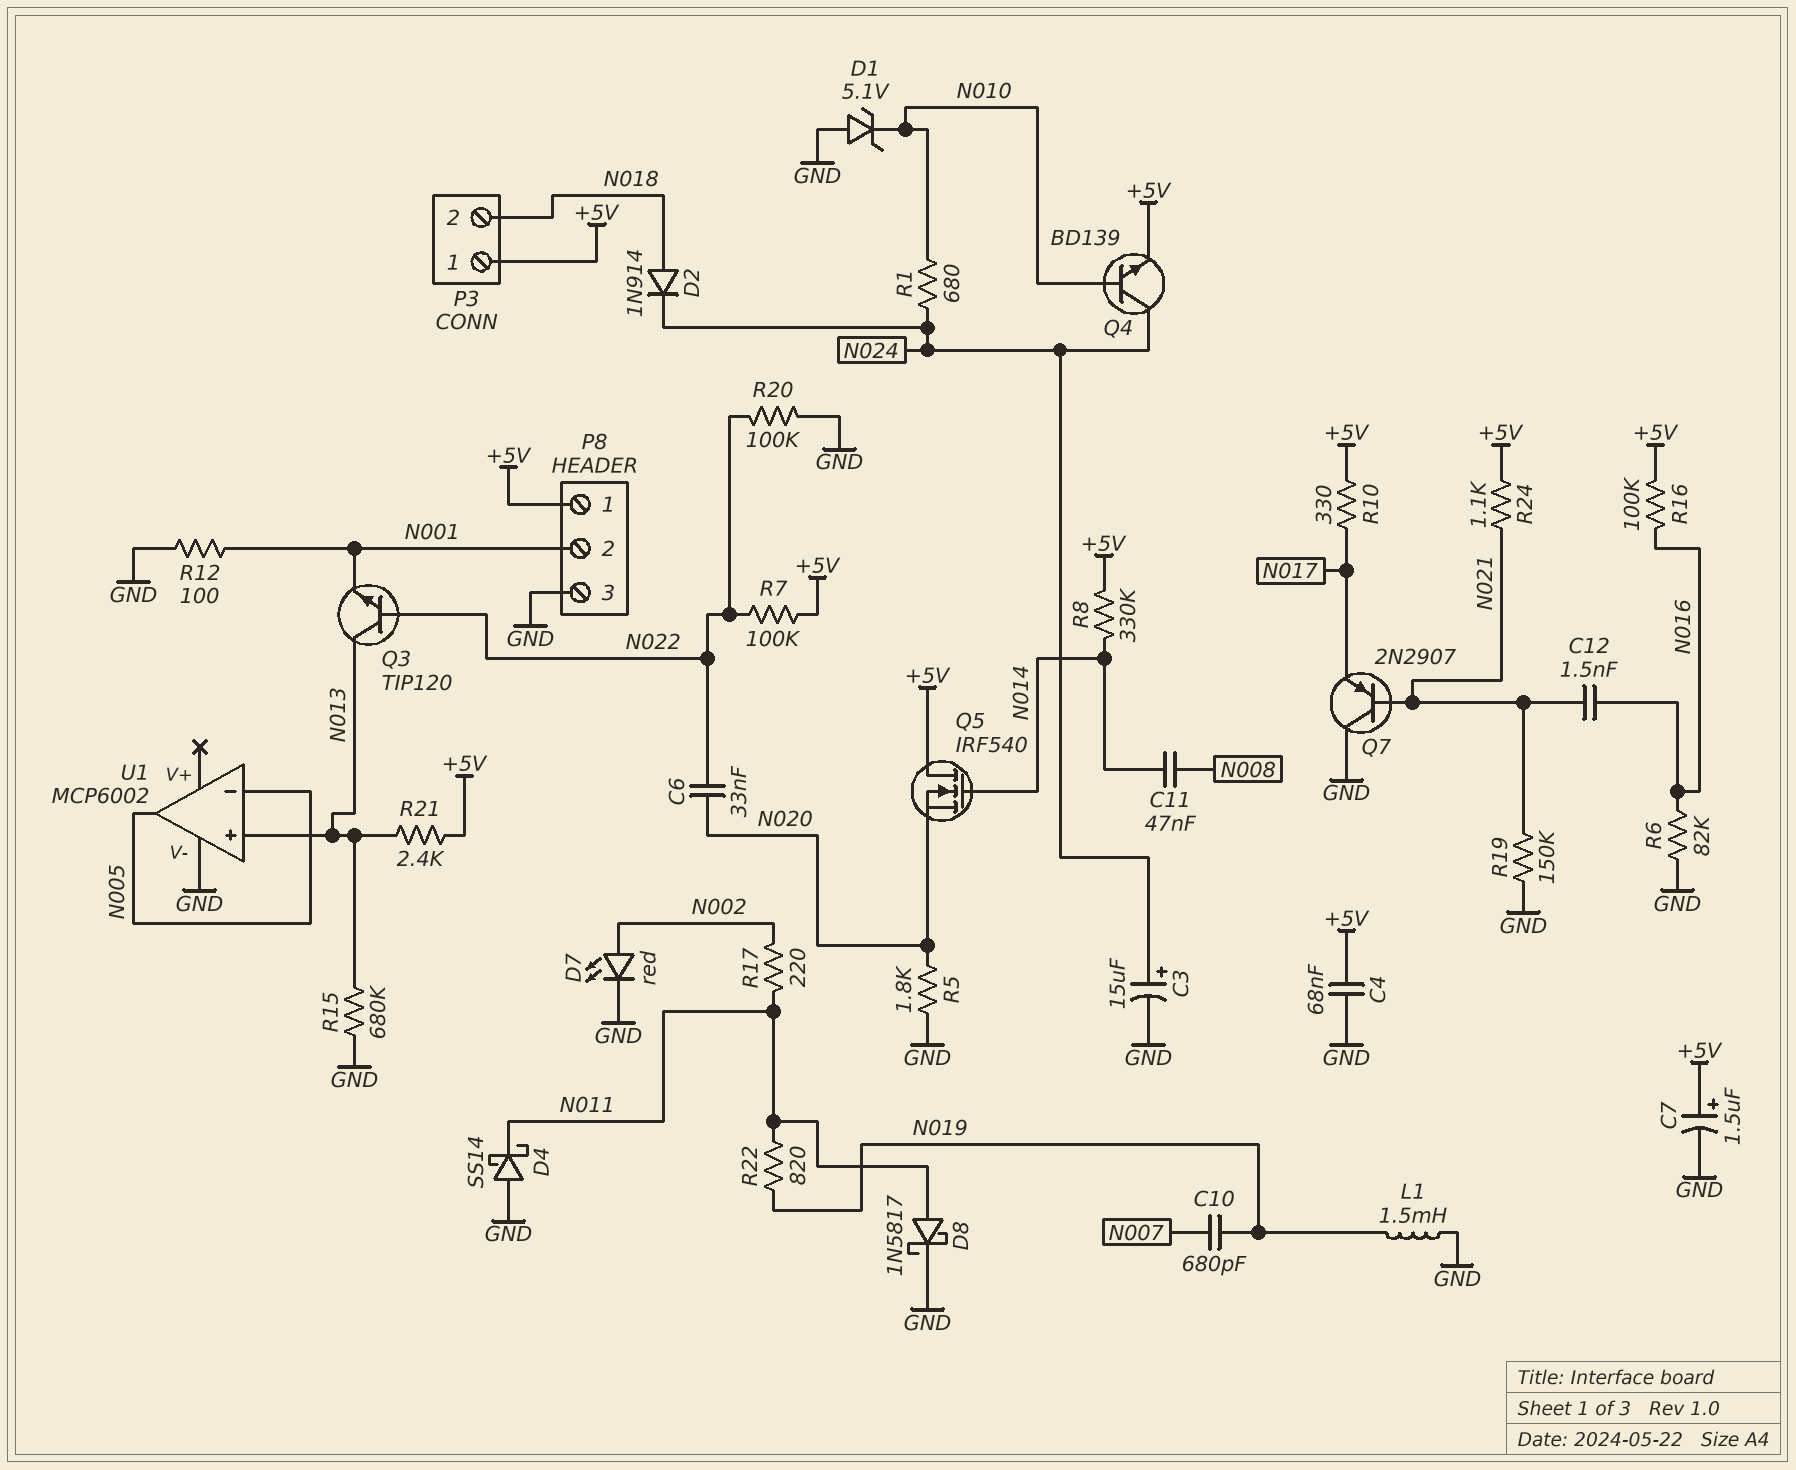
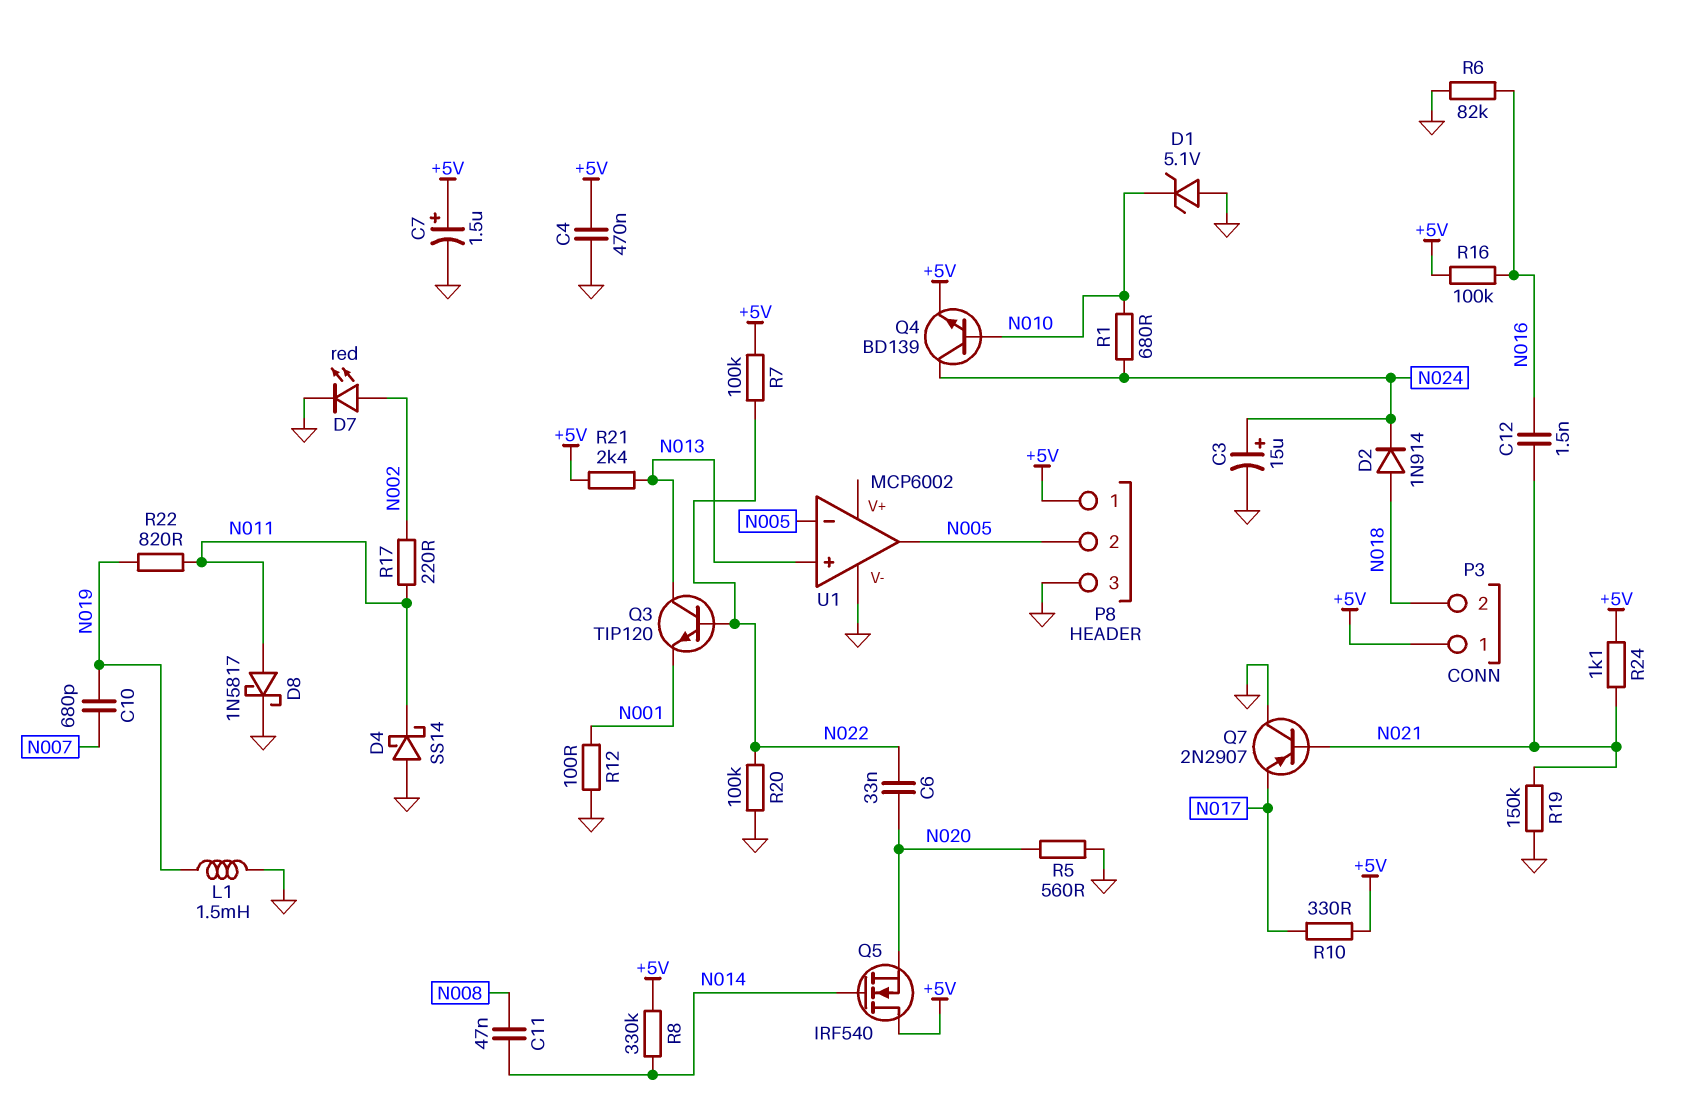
C4: 68nF (+5V, GND) -> 470nF (+5V, GND)
P8 pin 2: N001 -> N005
R5: 1.8k (GND, N020) -> 560 (GND, N020)
R15: 680k (GND, N013) -> none

